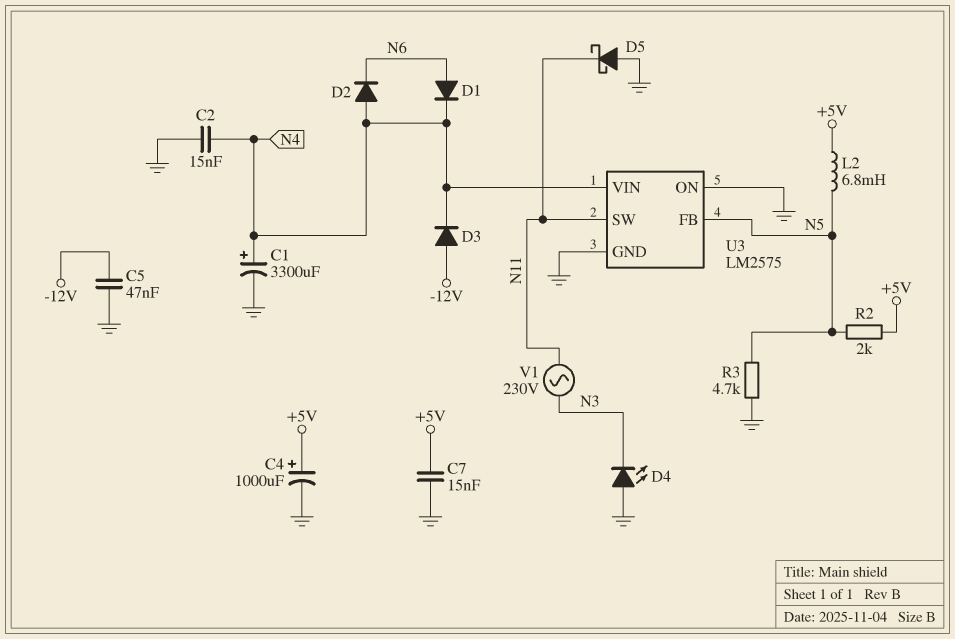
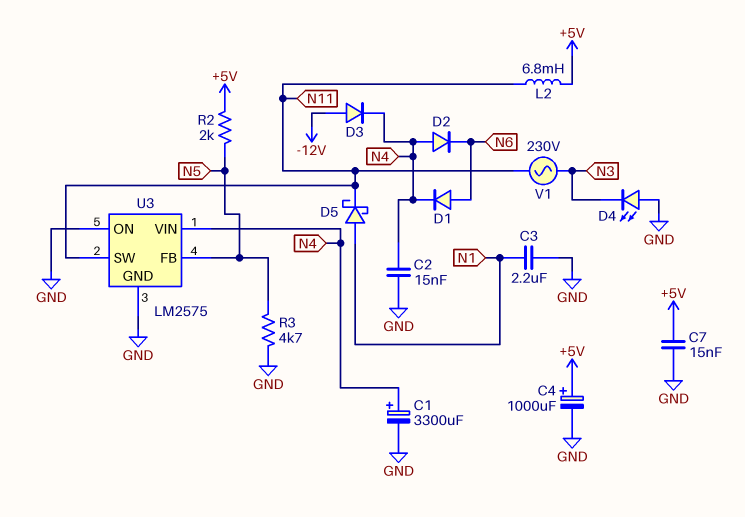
C3: none -> 2.2uF (GND, N1)
C5: 47nF (-12V, GND) -> none
D5: schottky (A GND, K N11) -> schottky (A N1, K N11)
L2: 6.8mH (+5V, N5) -> 6.8mH (+5V, N11)

